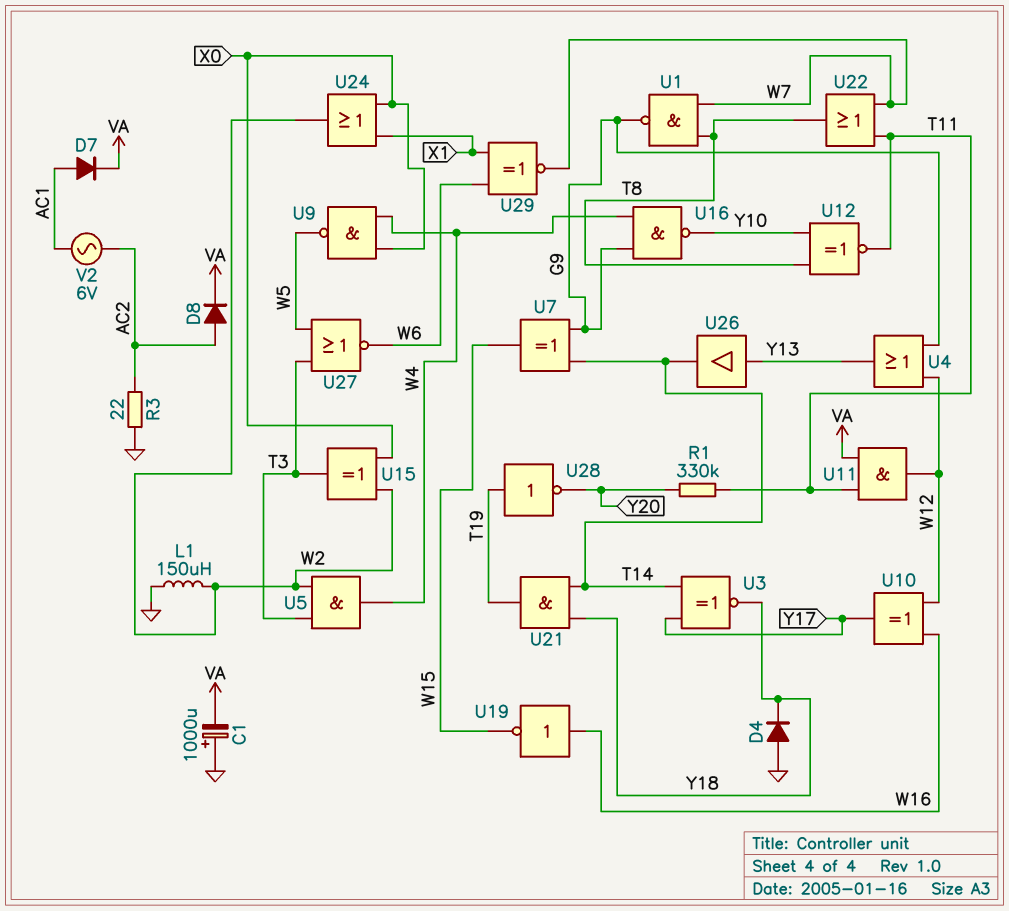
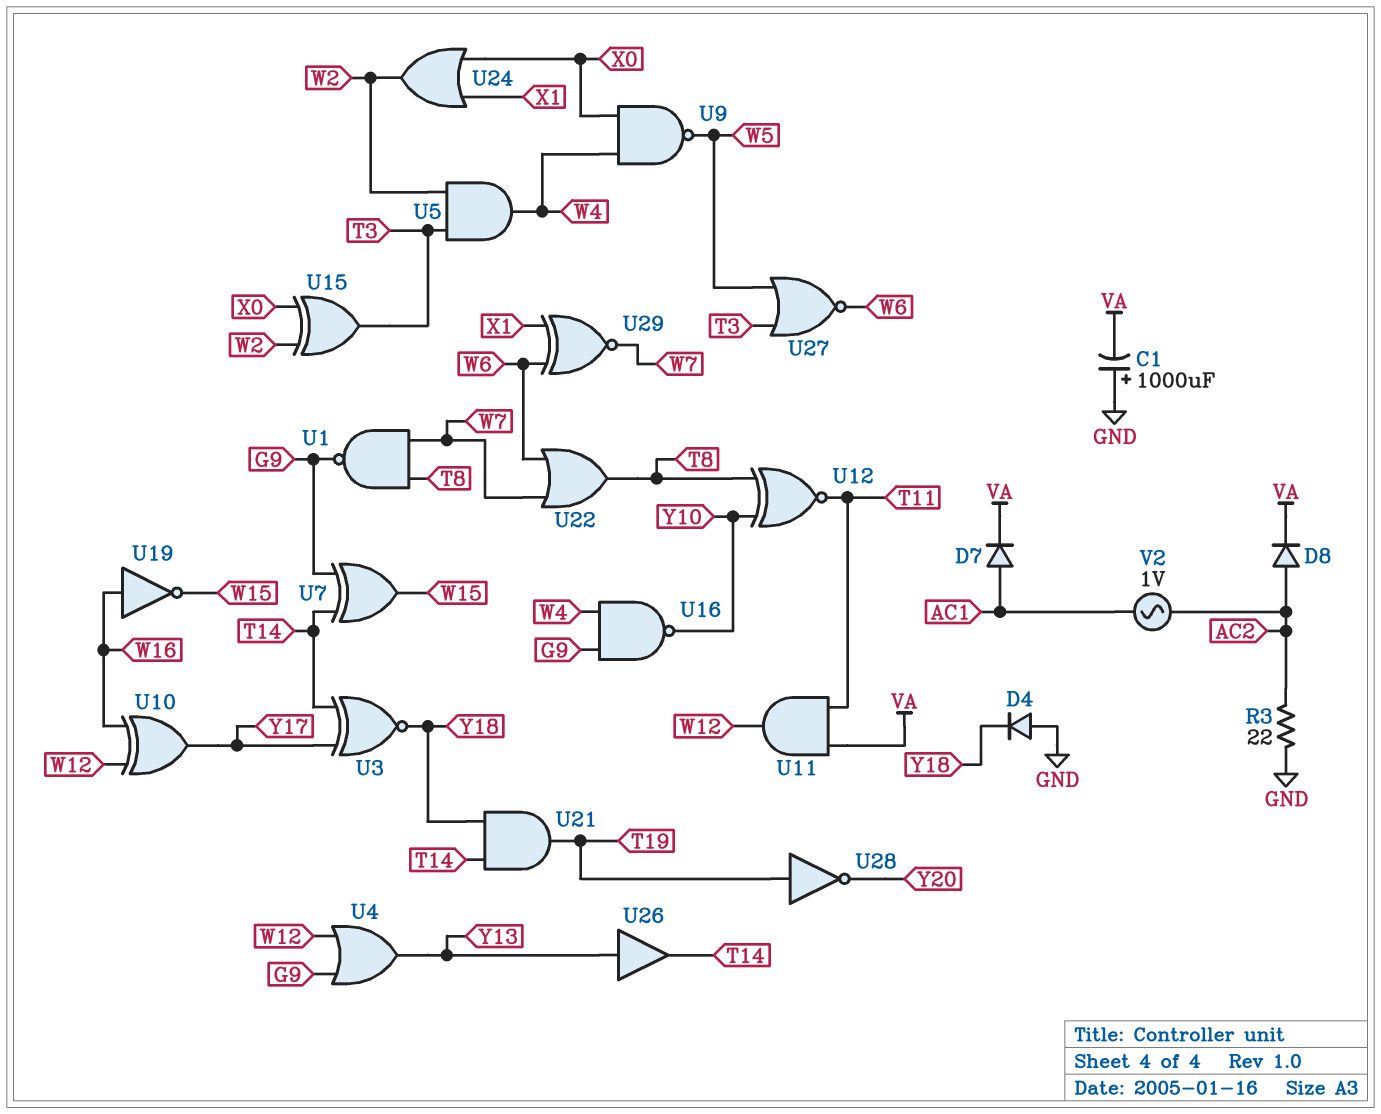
L1: 150uH (GND, W2) -> none
R1: 330k (T11, Y20) -> none
U22: OR (in T11, in W7, out T8) -> OR (in W6, in W7, out T8)
V2: AC 6V (AC1, AC2) -> AC 1V (AC1, AC2)

